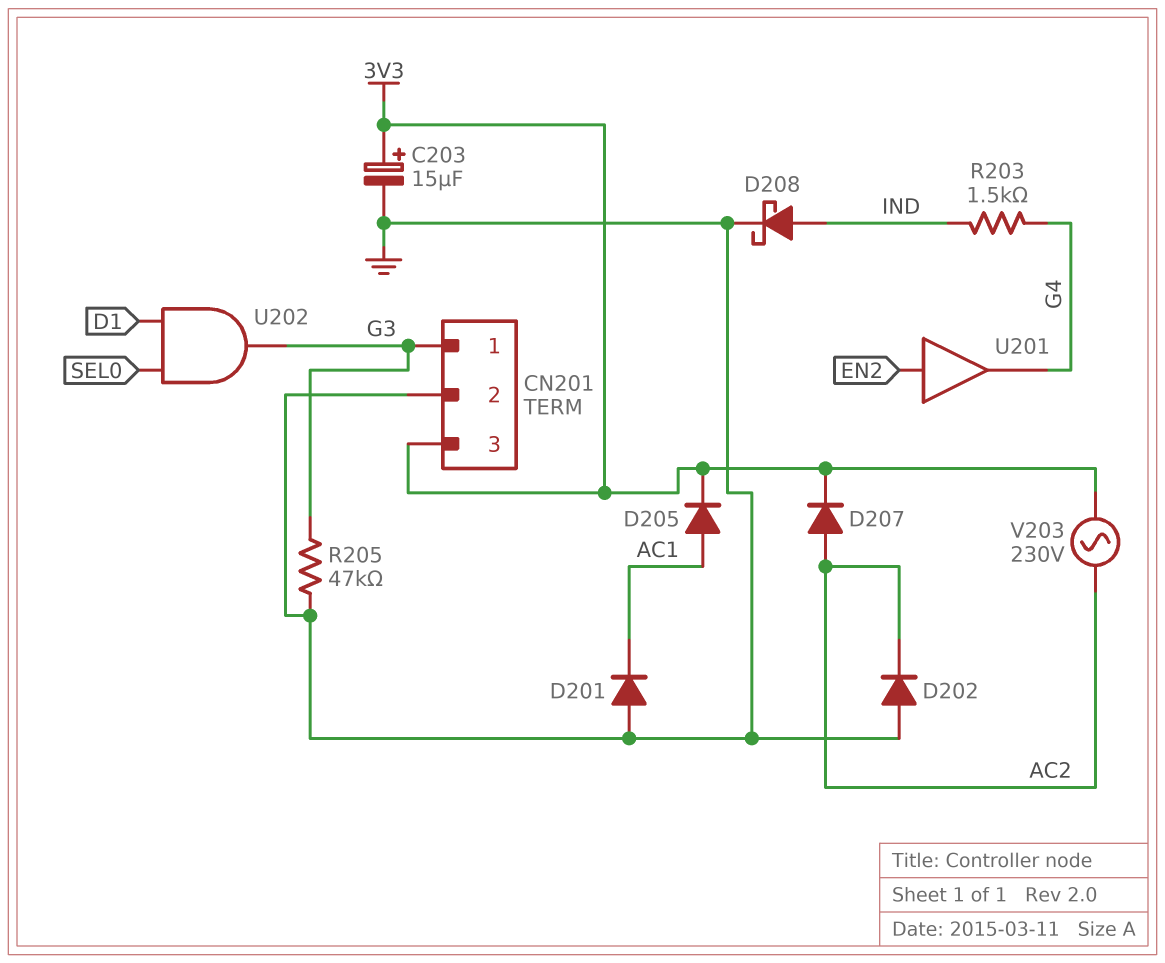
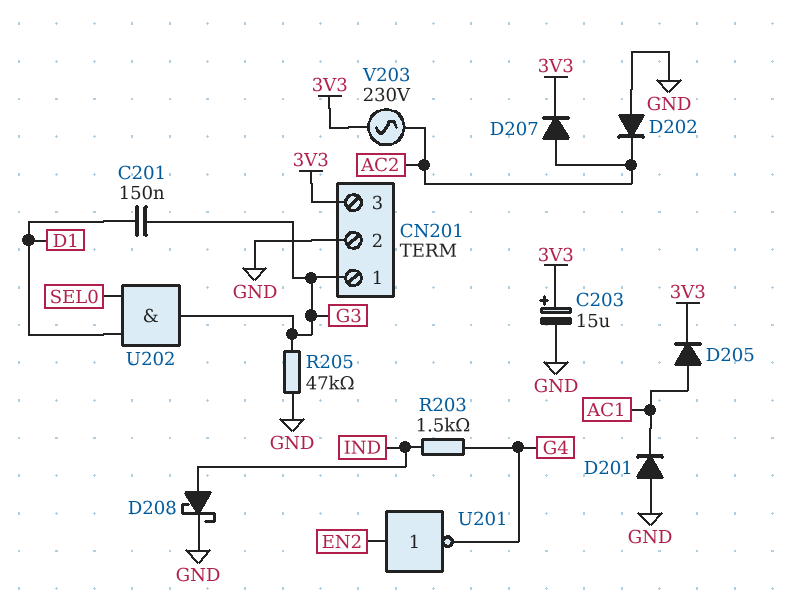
C201: none -> 150nF (D1, G3)
U201: buffer (in EN2, out G4) -> NOT (in EN2, out G4)

